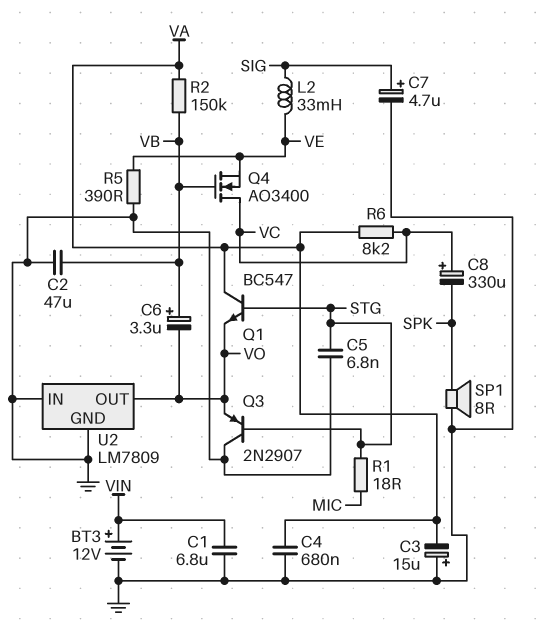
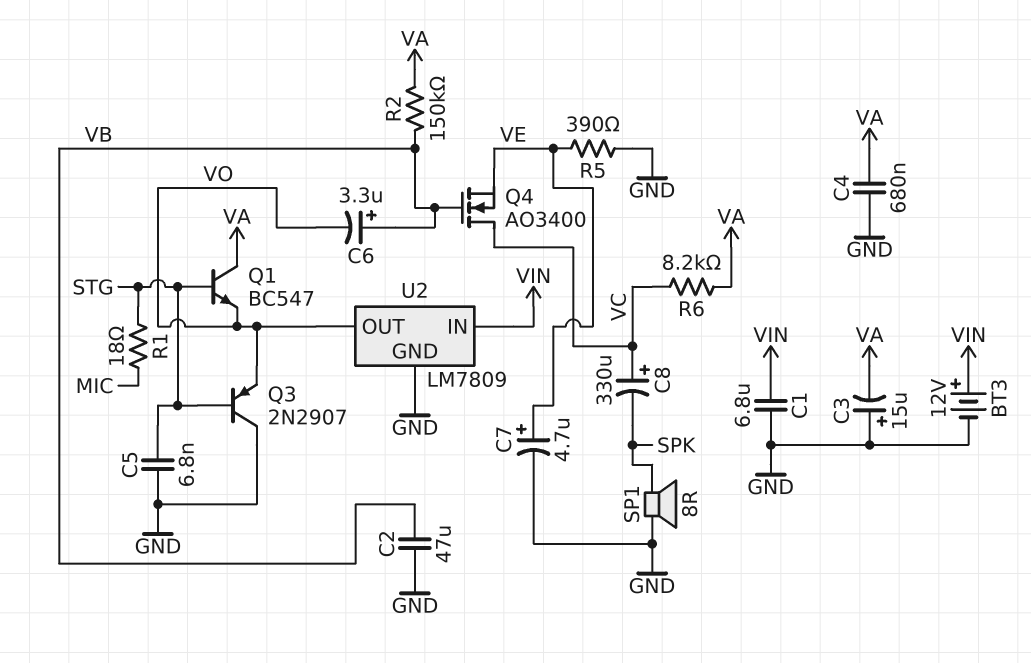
C7: 4.7uF (plus SIG, minus GND) -> 4.7uF (plus VE, minus GND)
L2: 33mH (SIG, VE) -> none
U2 pin IN: GND -> VIN

